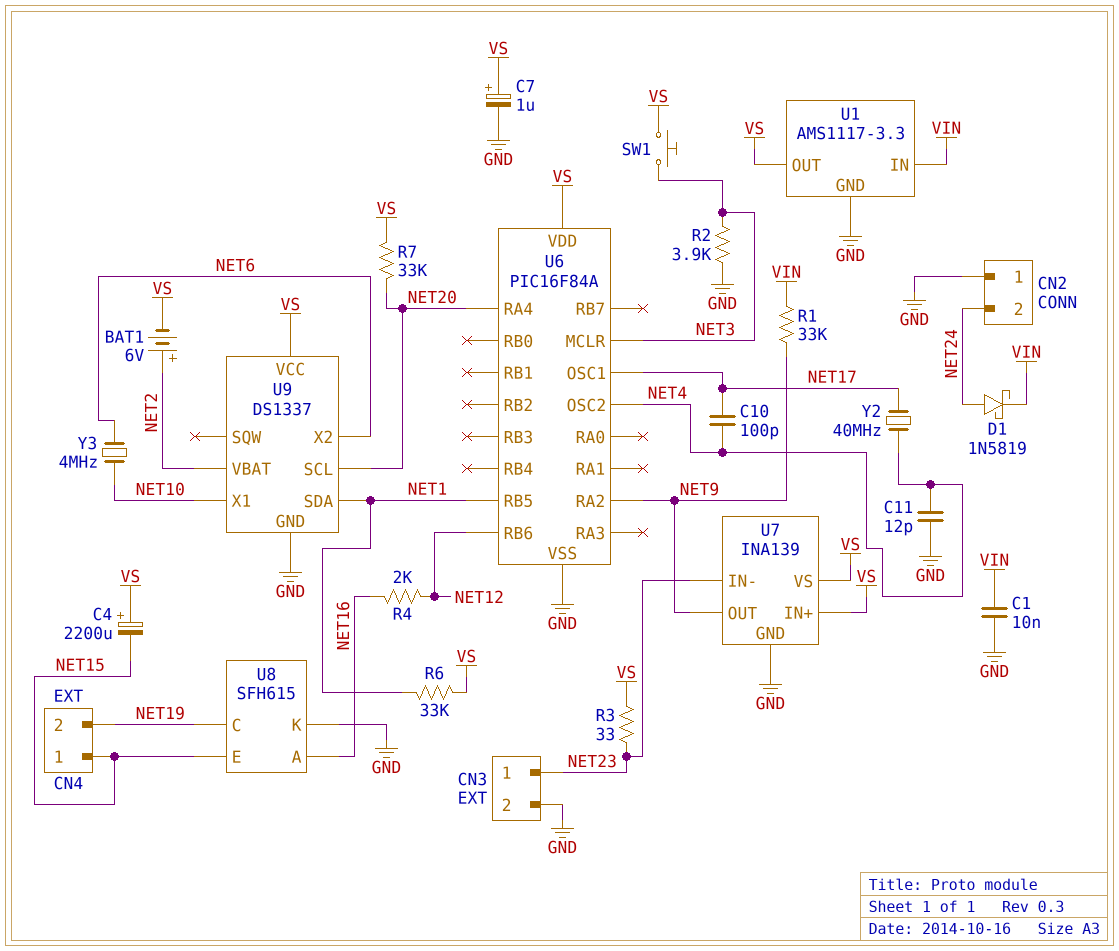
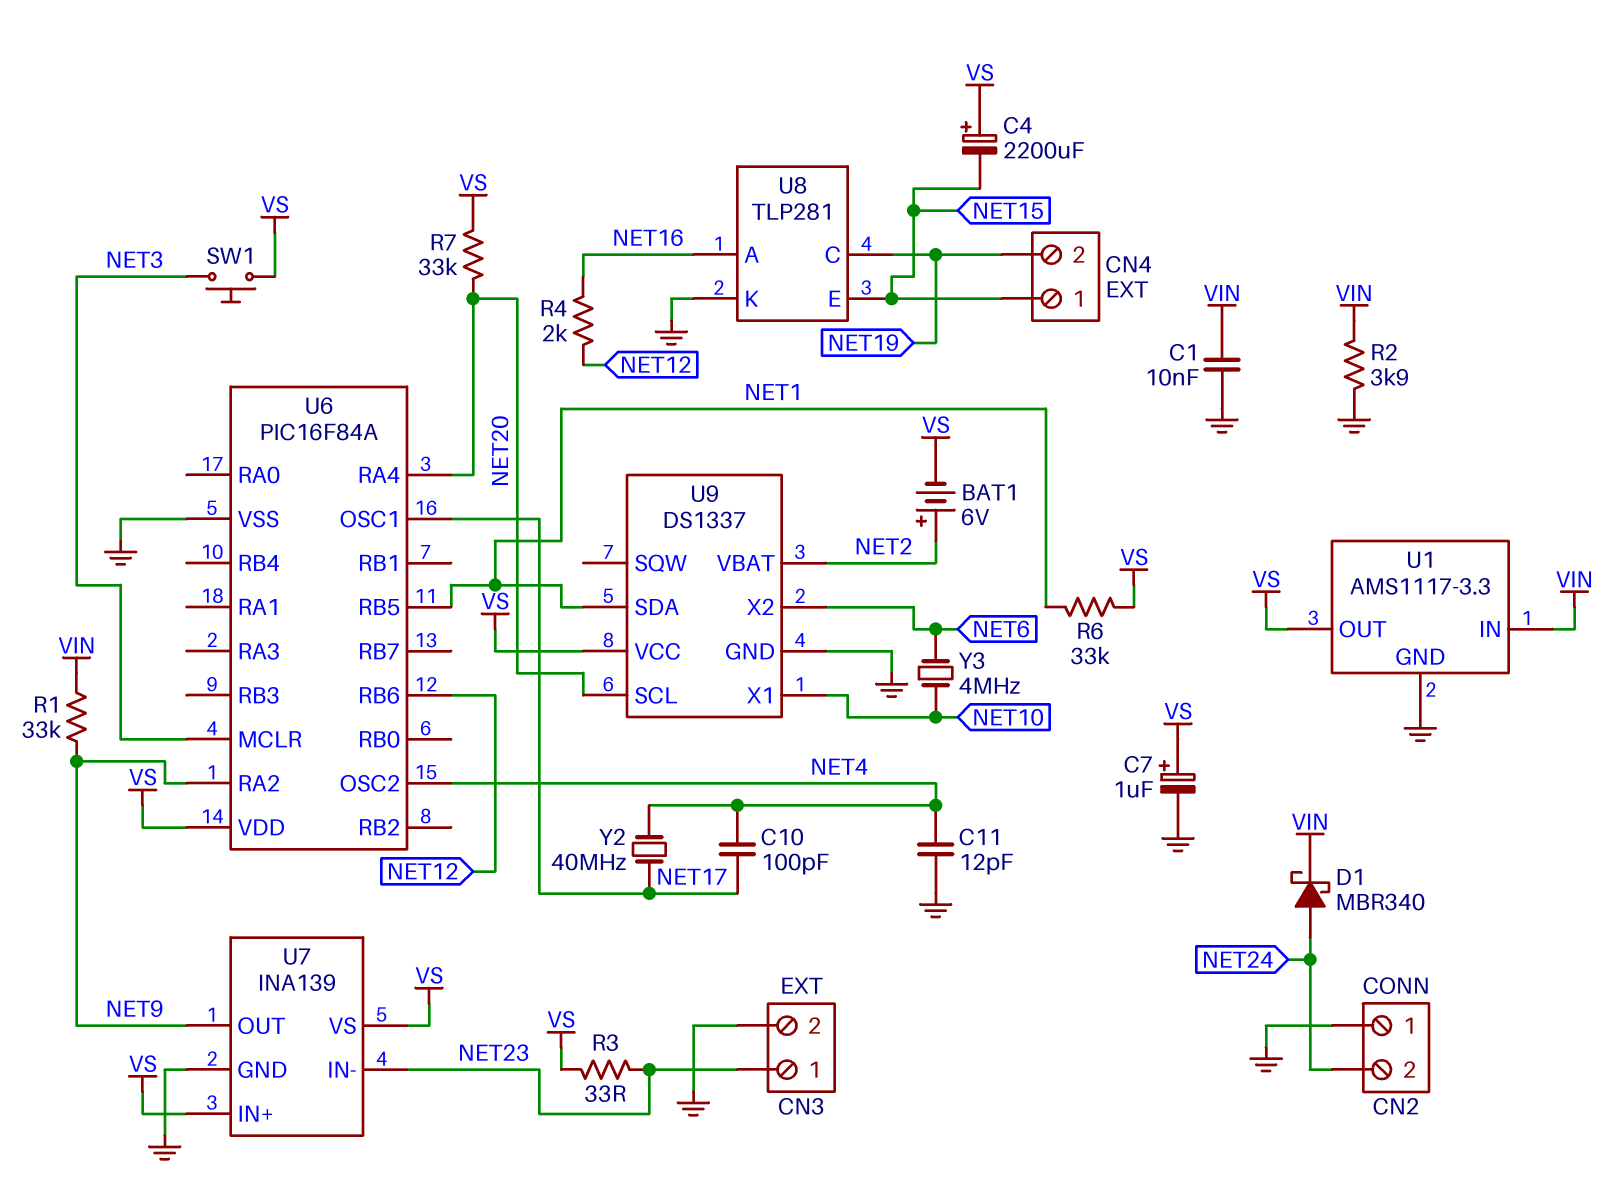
D1: schottky 1N5819 (A NET24, K VIN) -> schottky MBR340 (A NET24, K VIN)
R2: 3.9k (GND, NET3) -> 3.9k (GND, VIN)
U8: SFH615 -> TLP281

